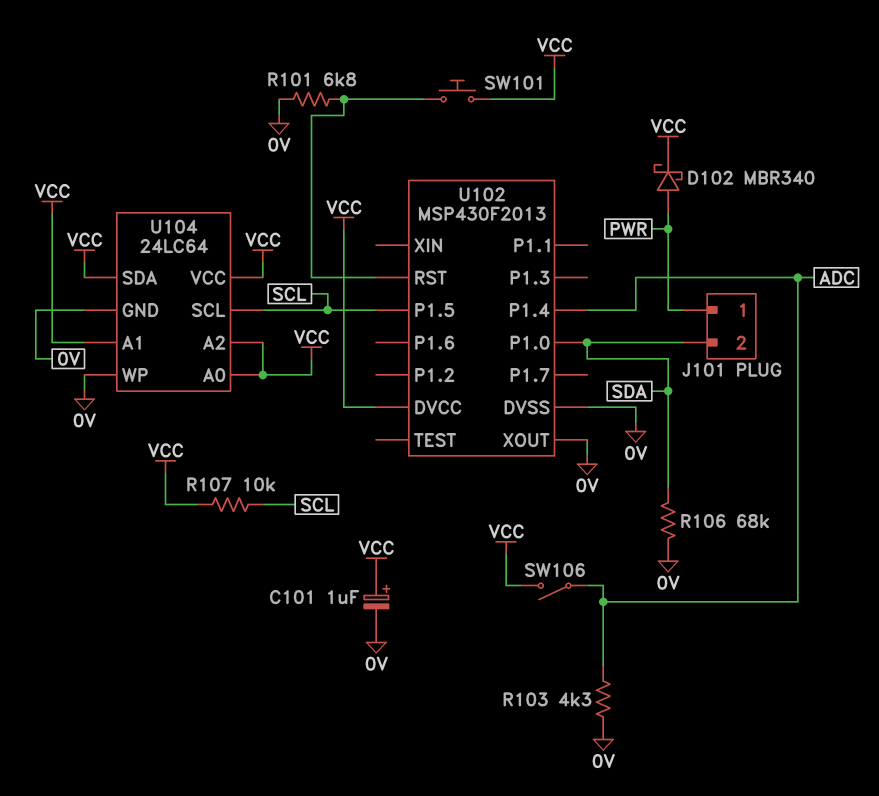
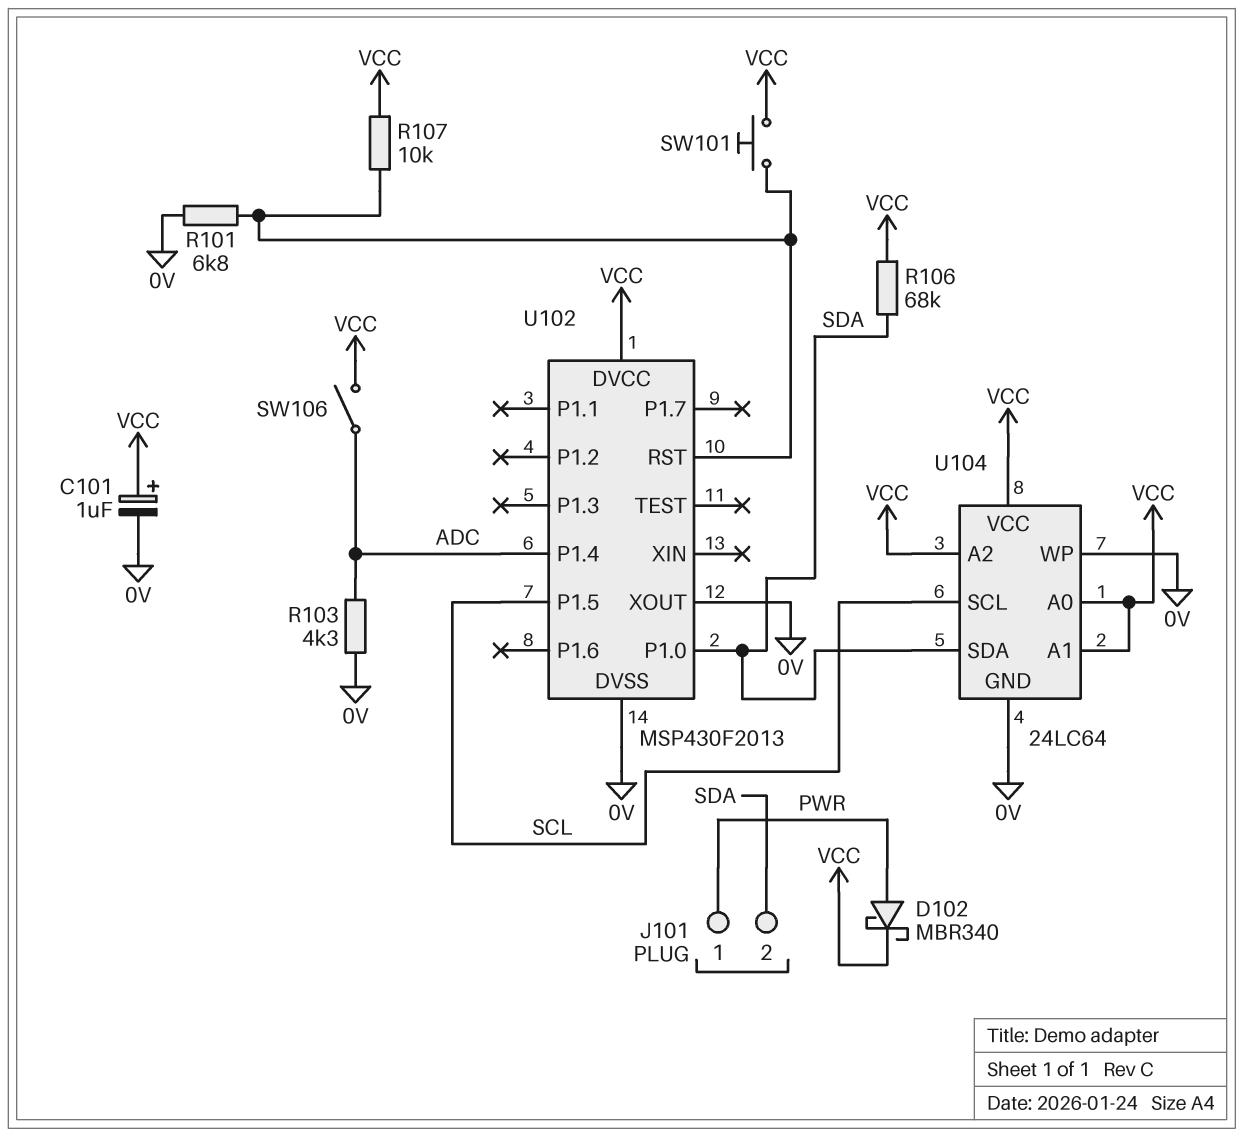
R106: 68k (0V, SDA) -> 68k (SDA, VCC)
R107: 10k (SCL, VCC) -> 10k (U102/RST, VCC)
U104 pin SDA: VCC -> SDA

